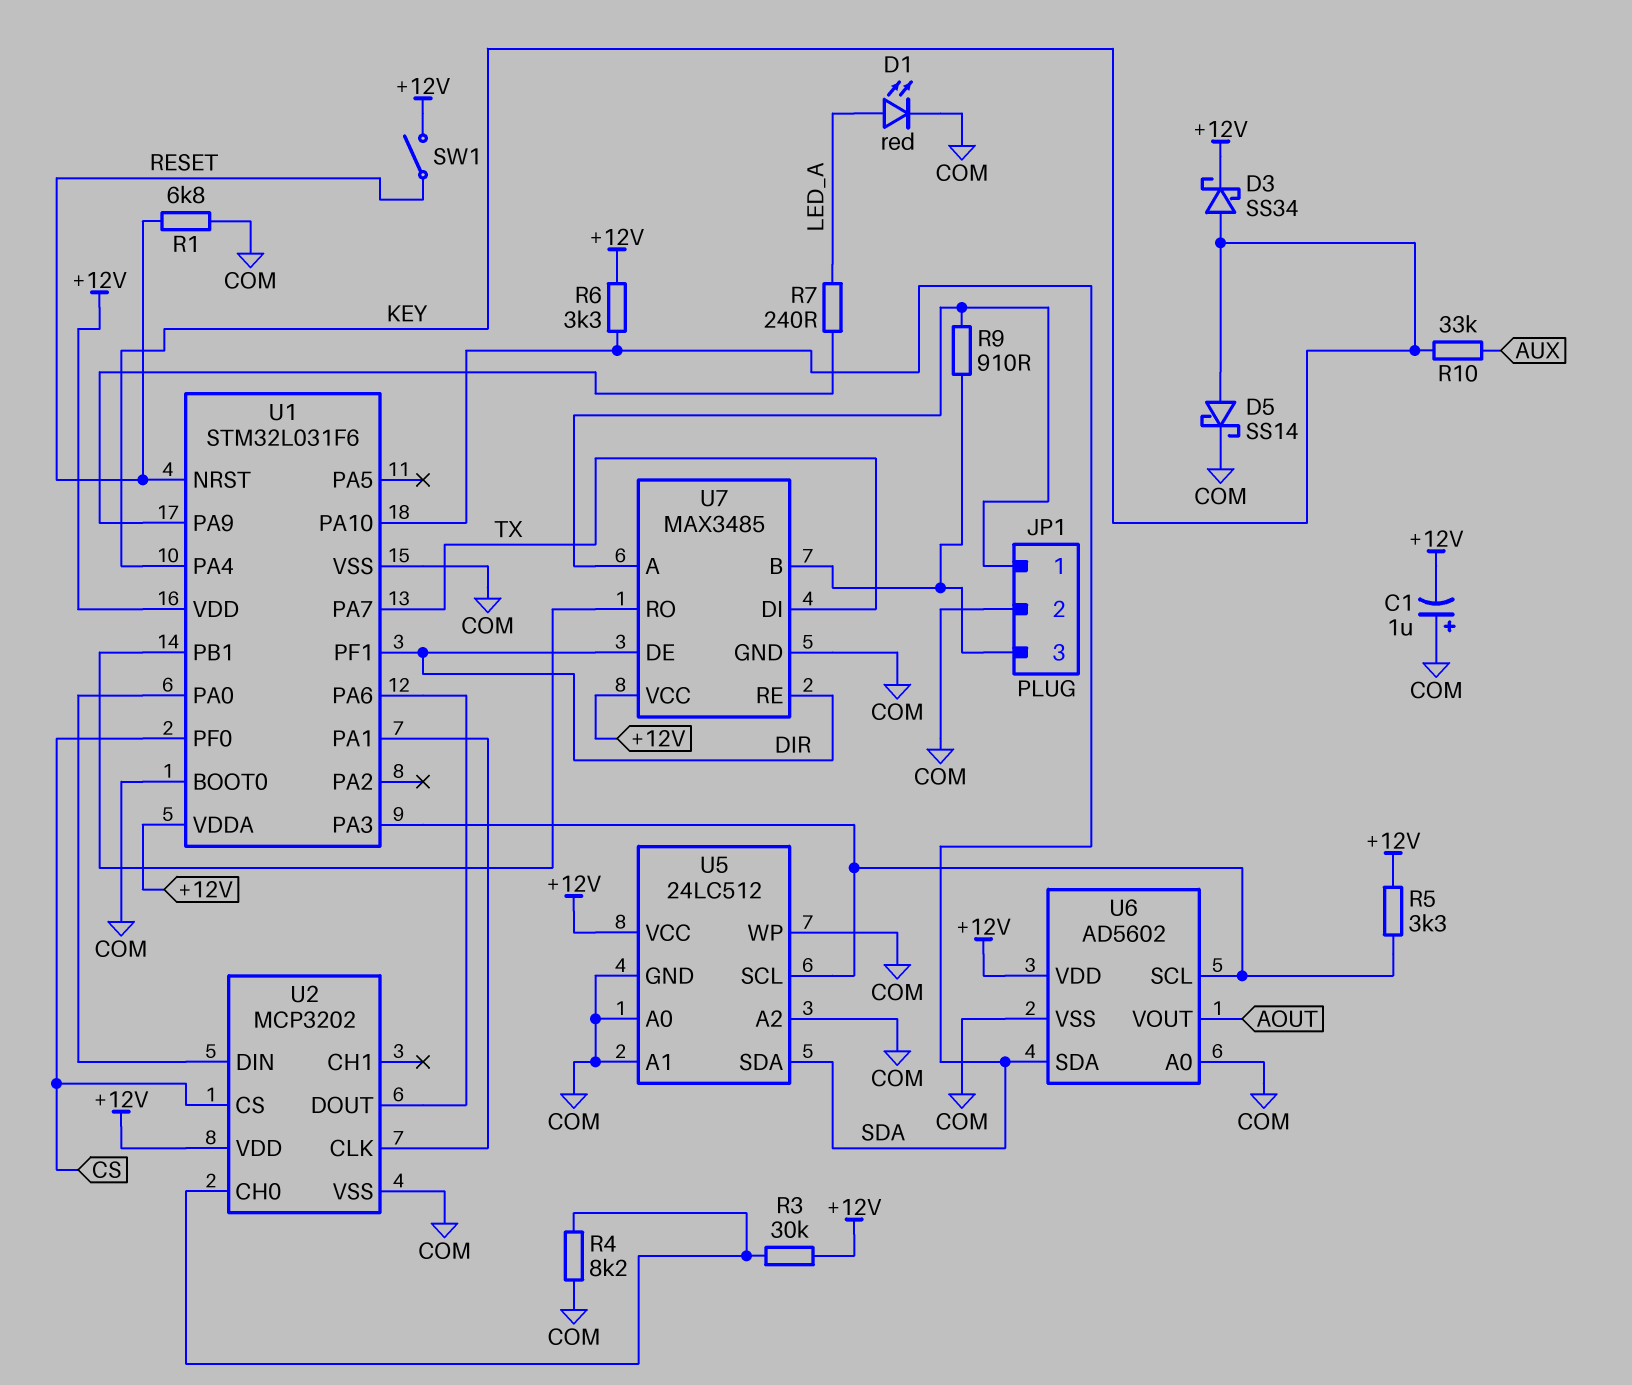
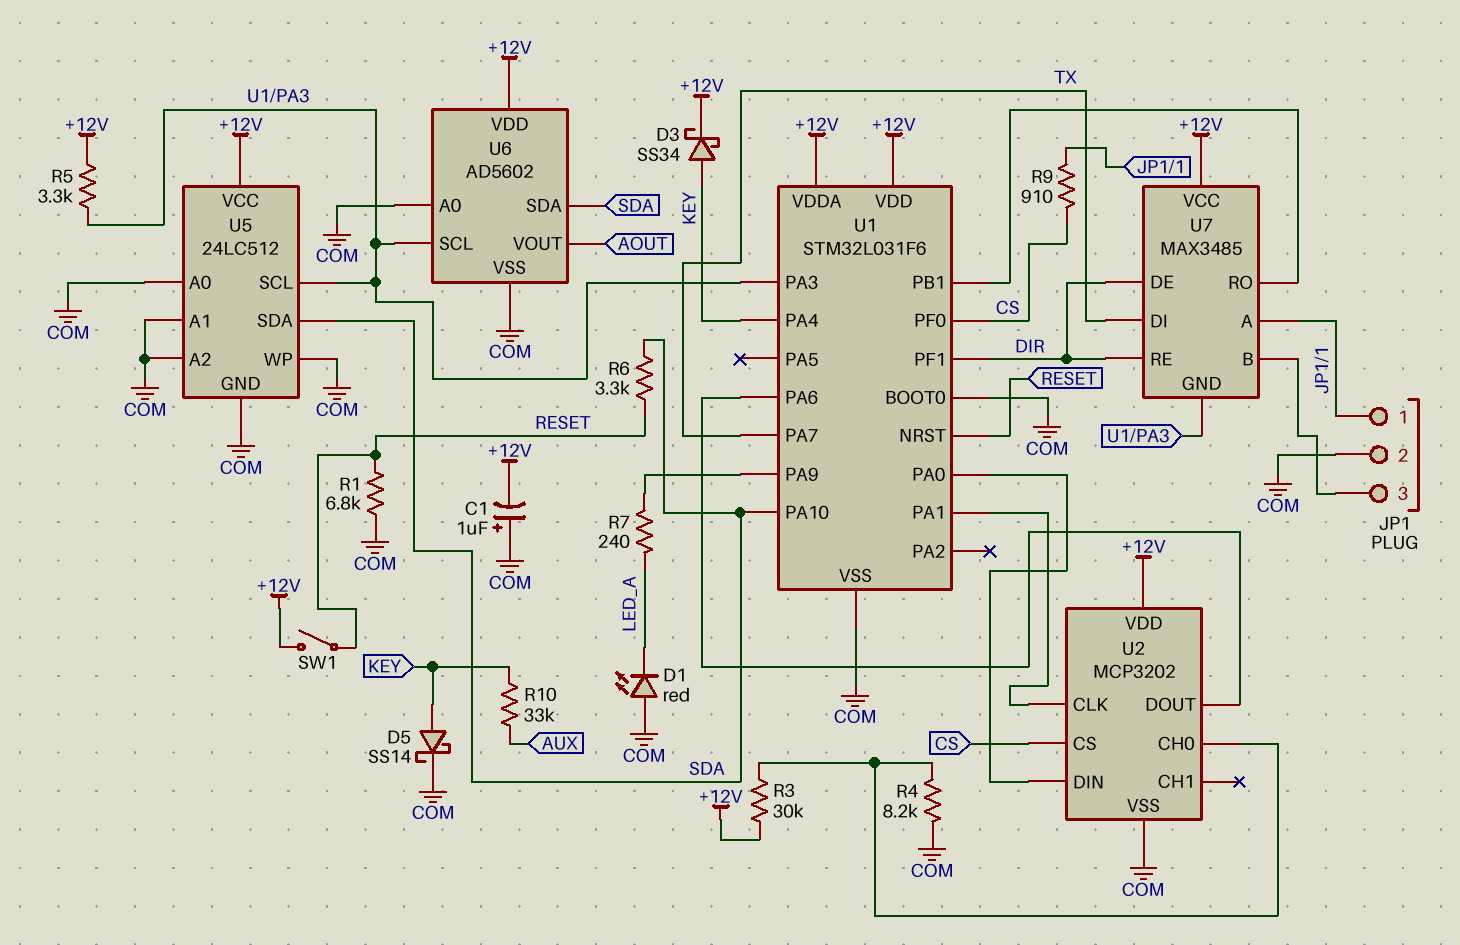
D1: LED red (A LED_A, K COM) -> LED red (A COM, K LED_A)
R6: 3.3k (+12V, SDA) -> 3.3k (RESET, SDA)
R9: 910 (JP1/1, JP1/3) -> 910 (CS, JP1/1)
U7 pin GND: COM -> U1/PA3

